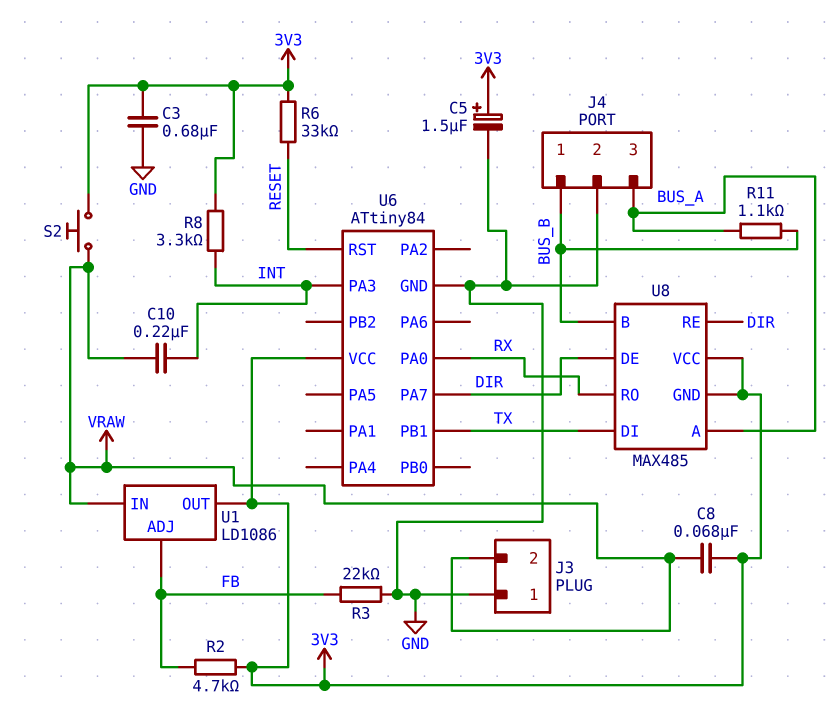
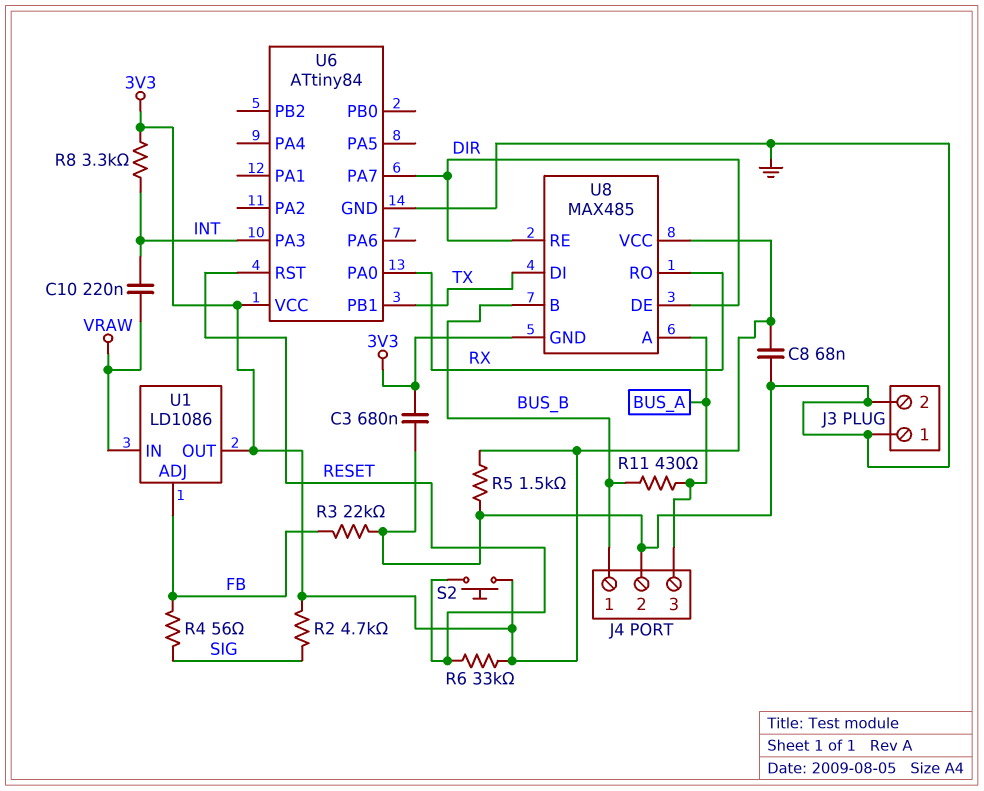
C5: 1.5uF (plus 3V3, minus GND) -> none
C8: 68nF (3V3, VRAW) -> 68nF (3V3, GND)
J3 pin 2: VRAW -> GND
R2: 4.7k (3V3, FB) -> 4.7k (3V3, SIG)
R4: none -> 56 (FB, SIG)
R5: none -> 1.5k (3V3, GND)
R11: 1.1k (BUS_A, BUS_B) -> 430 (BUS_A, BUS_B)
S2: button (3V3, VRAW) -> button (3V3, RESET)

